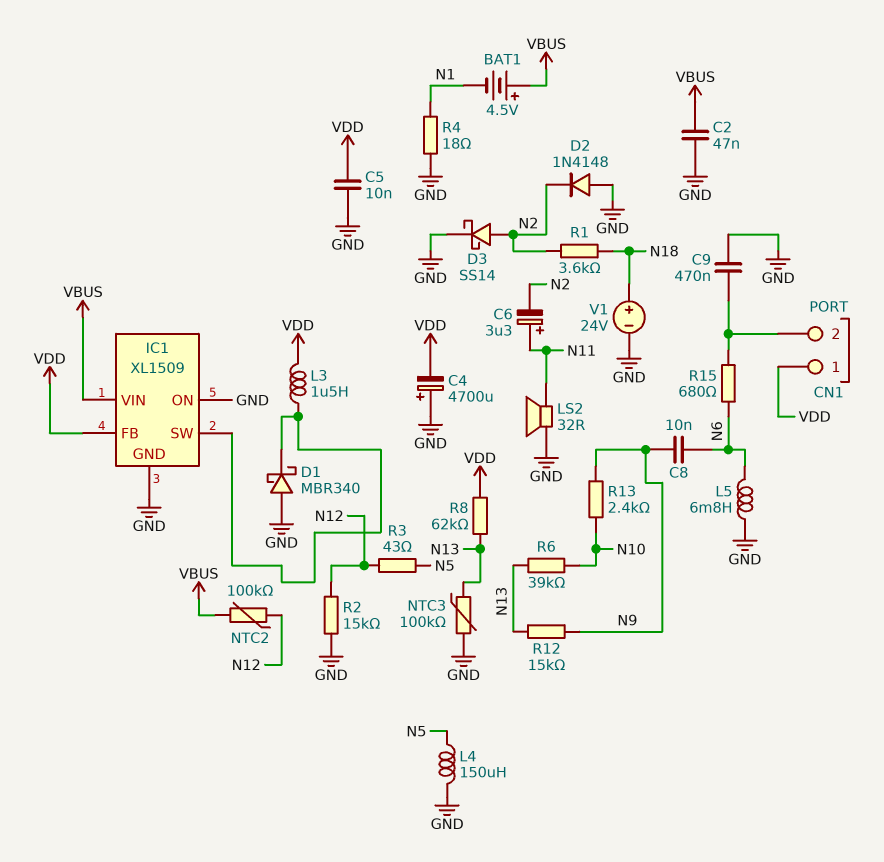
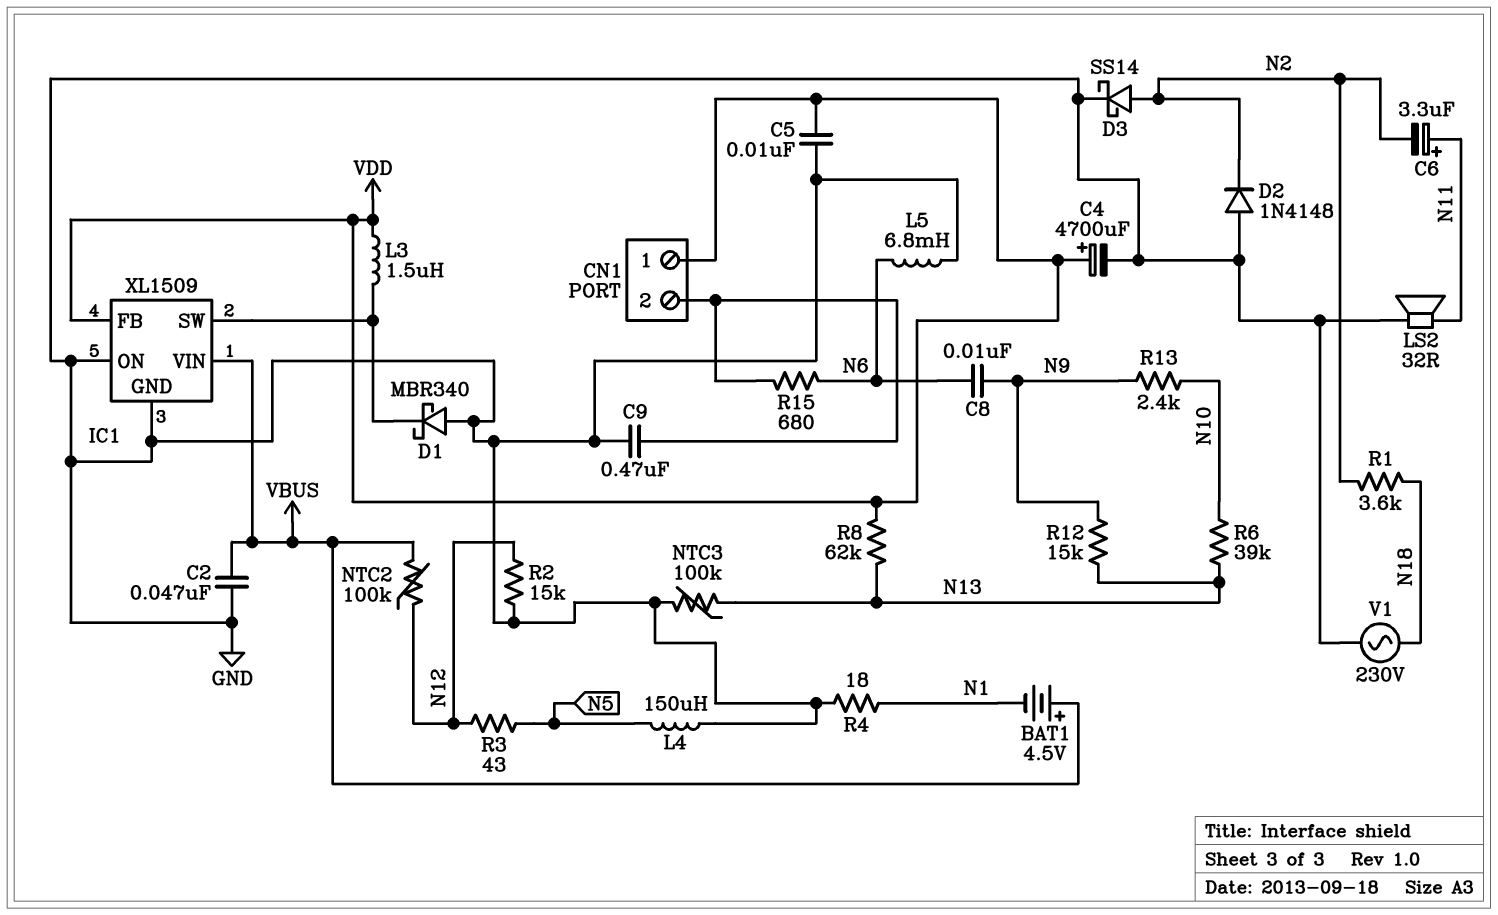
C4: 4700uF (plus GND, minus VDD) -> 4700uF (plus VDD, minus GND)
V1: 24V (plus N18, minus GND) -> AC 230V (GND, N18)

